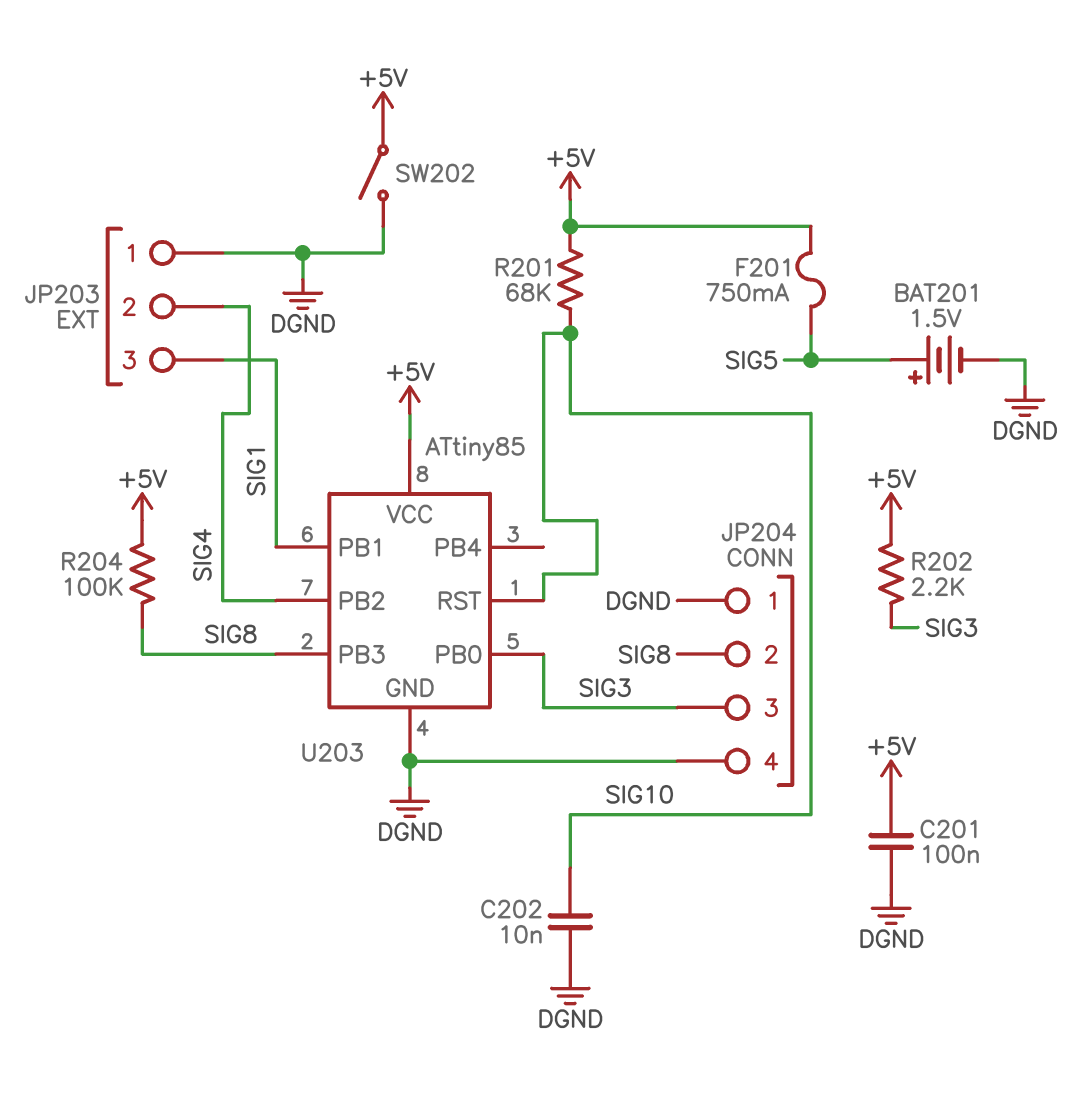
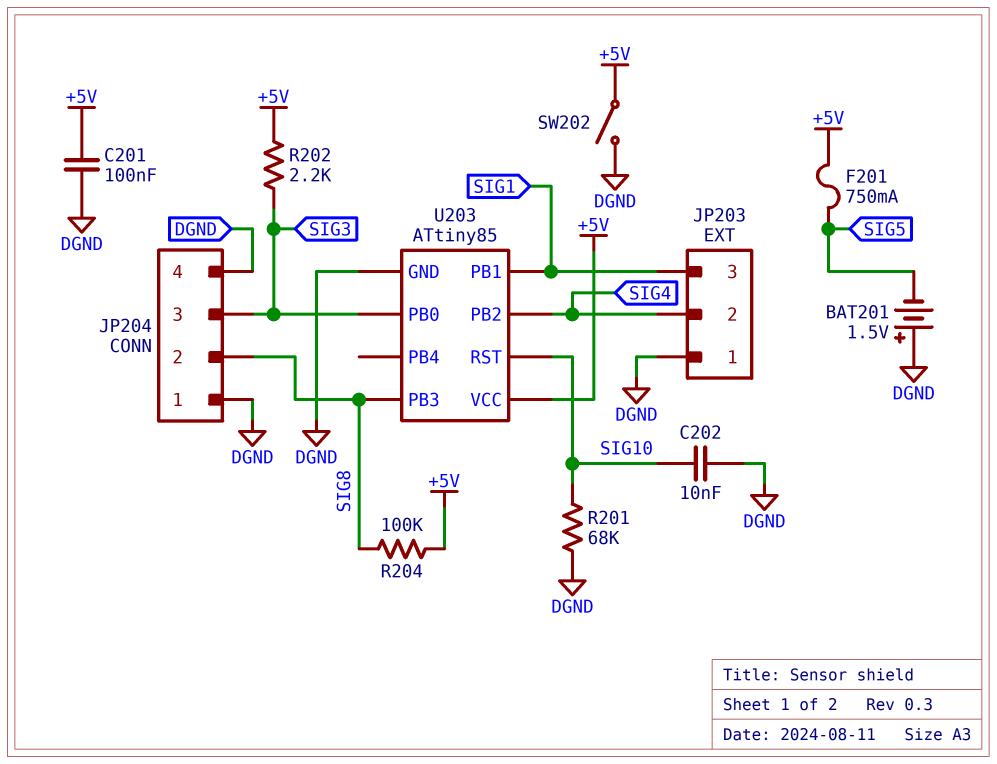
BAT201: 1.5V (plus SIG5, minus DGND) -> 1.5V (plus DGND, minus SIG5)
R201: 68k (+5V, SIG10) -> 68k (DGND, SIG10)

